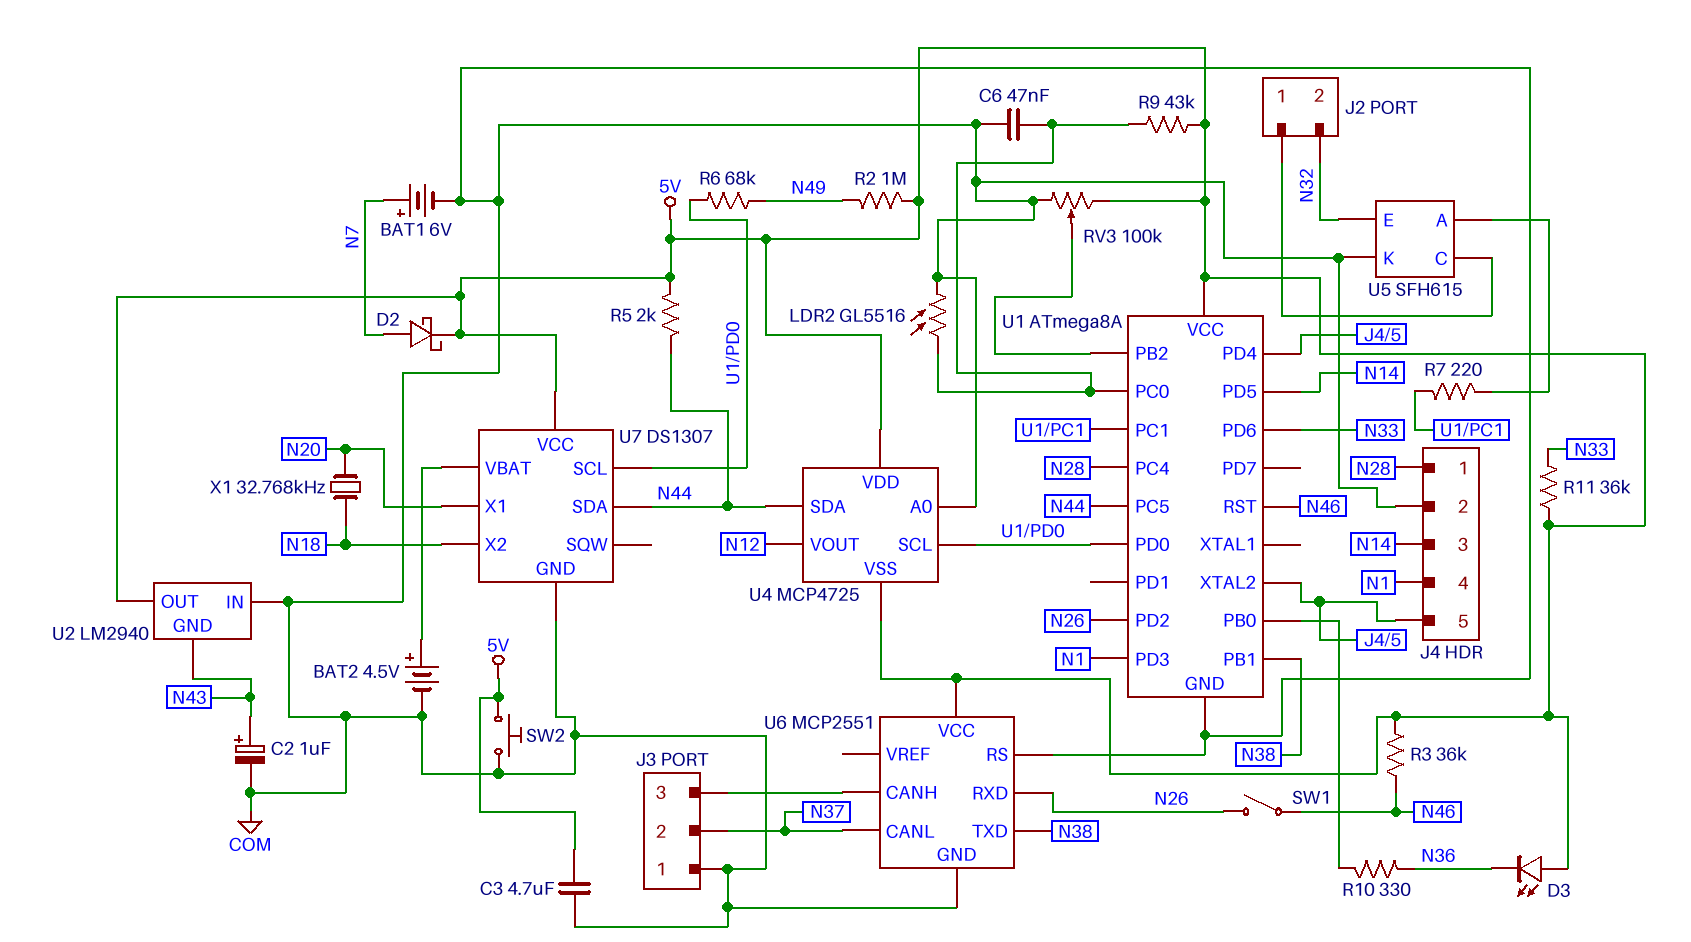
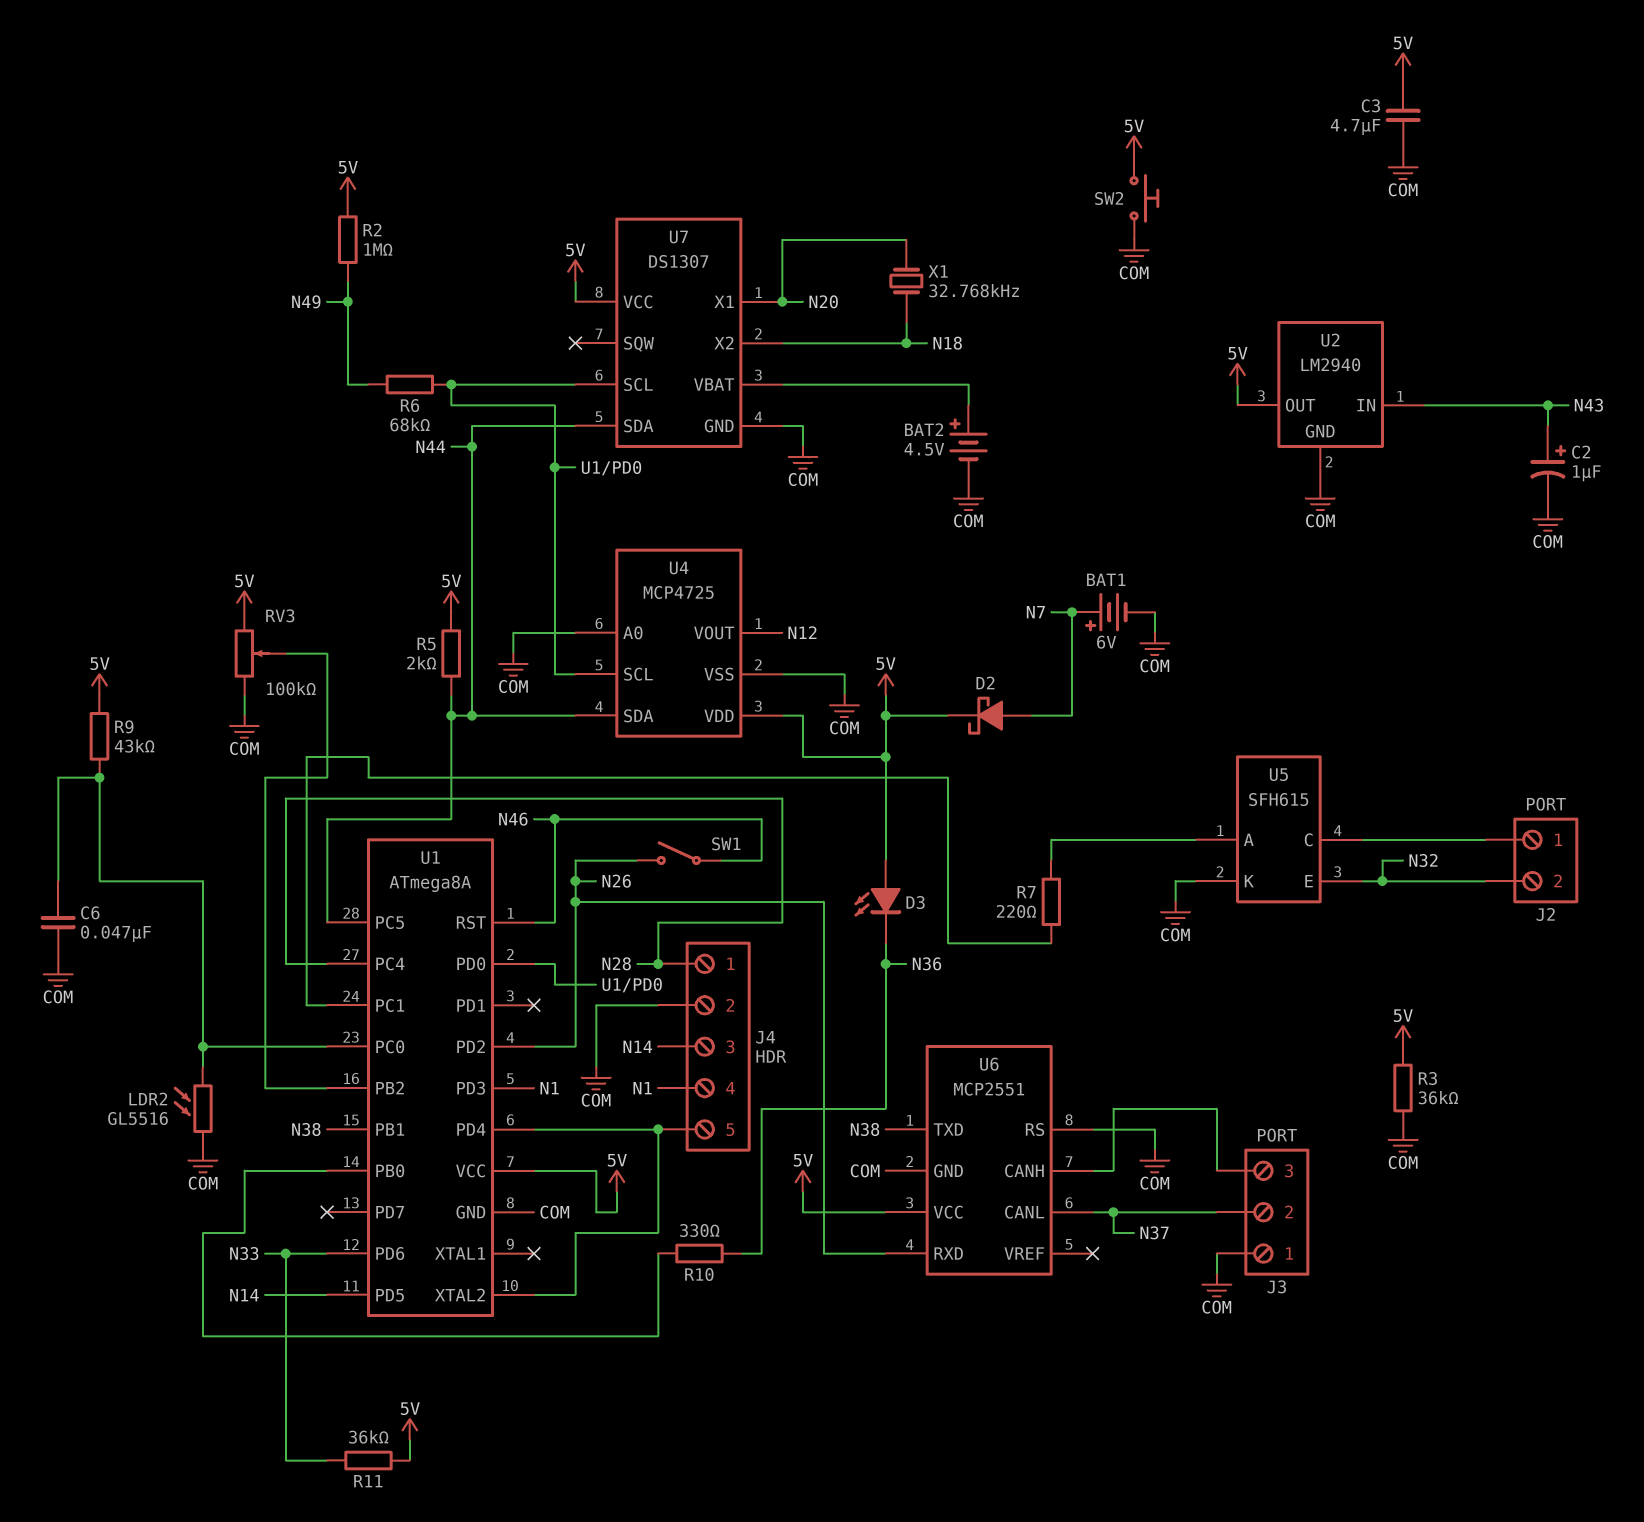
R3: 36k (5V, N46) -> 36k (5V, COM)
U2 pin GND: N43 -> COM
U2 pin IN: COM -> N43
U4 pin VSS: 5V -> COM

